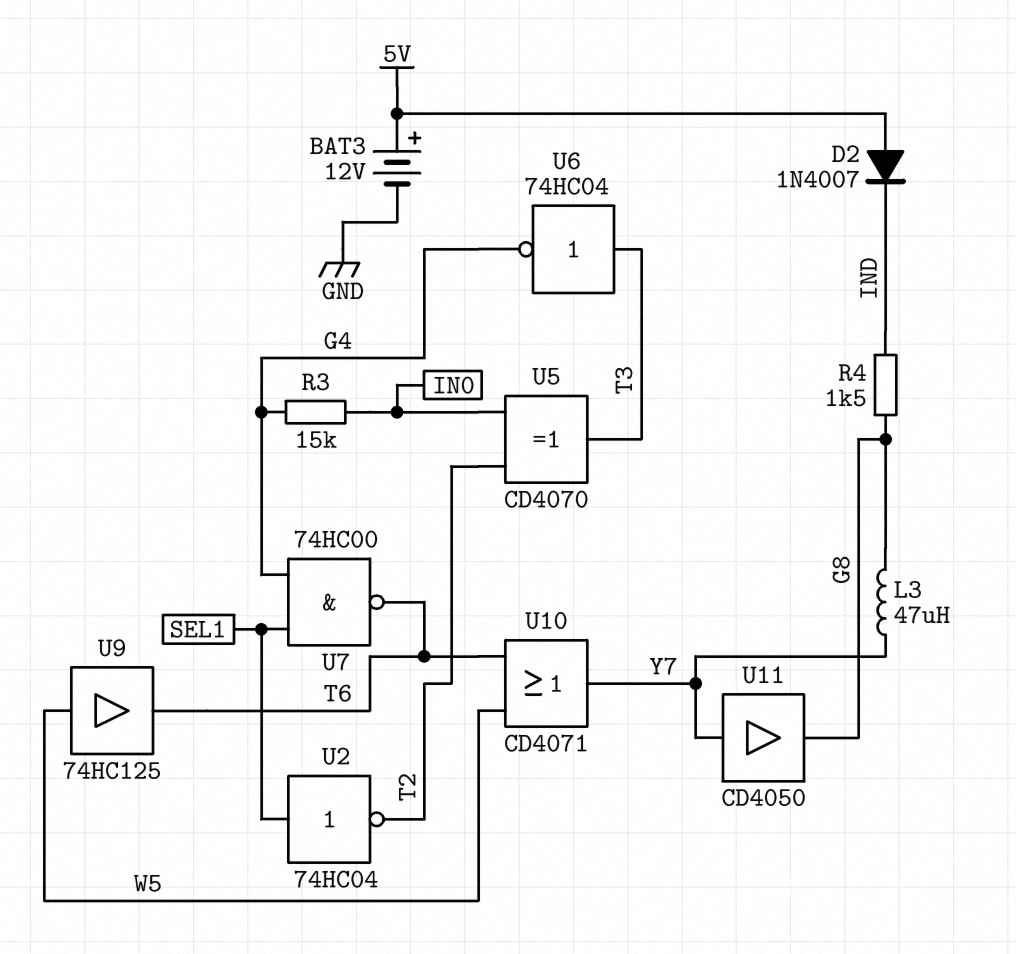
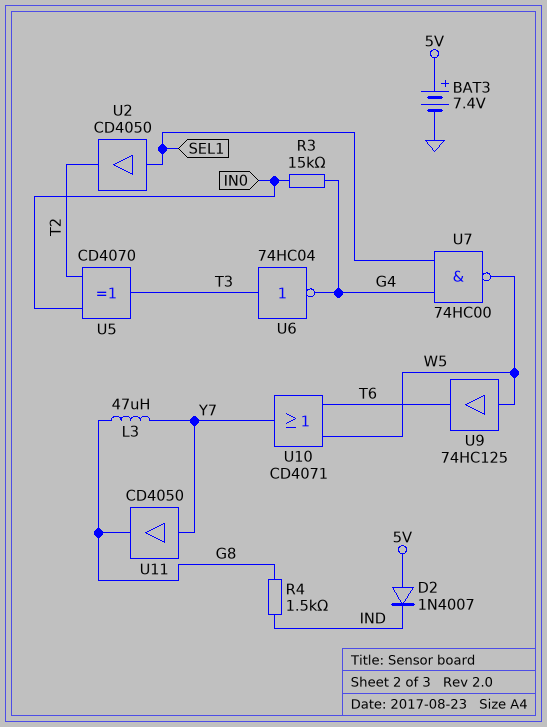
BAT3: 12V (plus 5V, minus GND) -> 7.4V (plus 5V, minus GND)
U2: NOT 74HC04 (in SEL1, out T2) -> buffer CD4050 (in SEL1, out T2)
U7: NAND 74HC00 (in G4, in SEL1, out T6) -> NAND 74HC00 (in G4, in SEL1, out W5)

